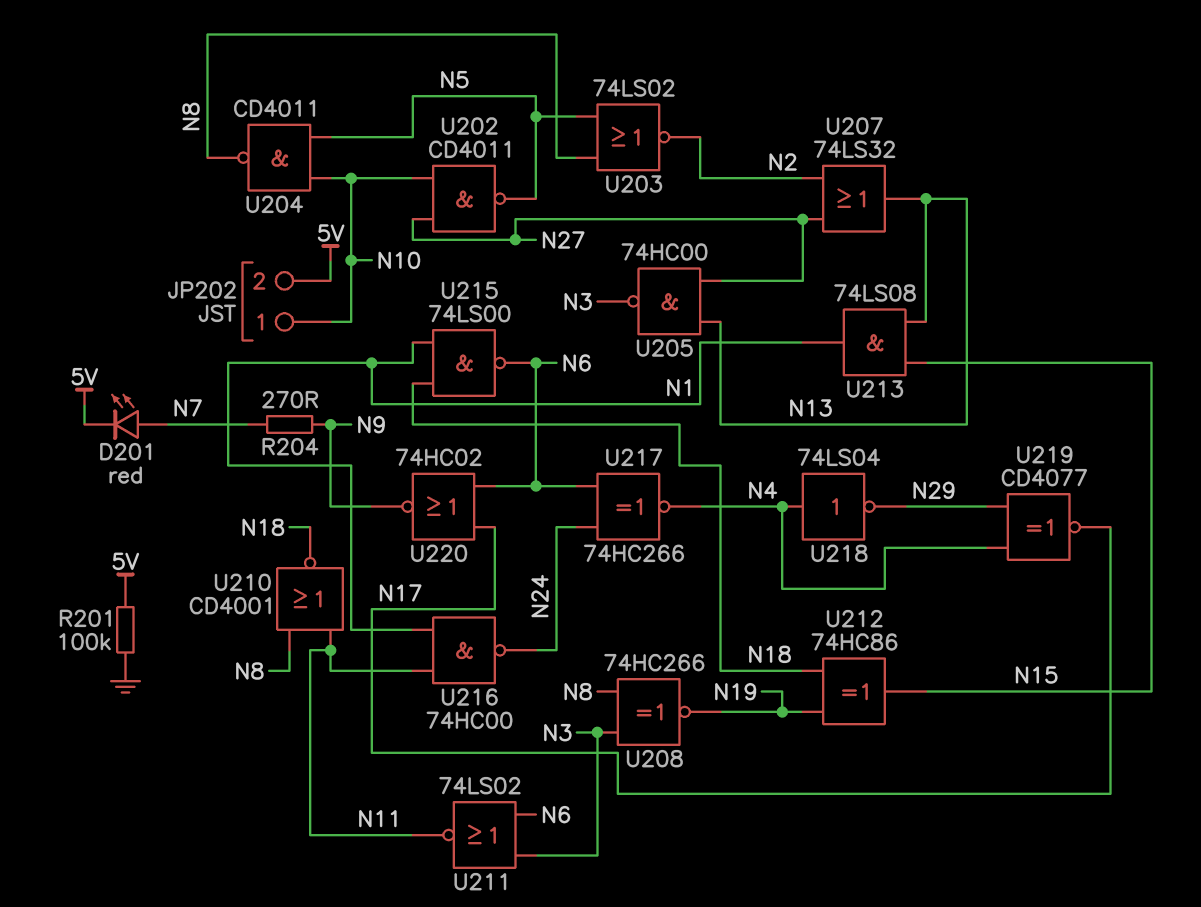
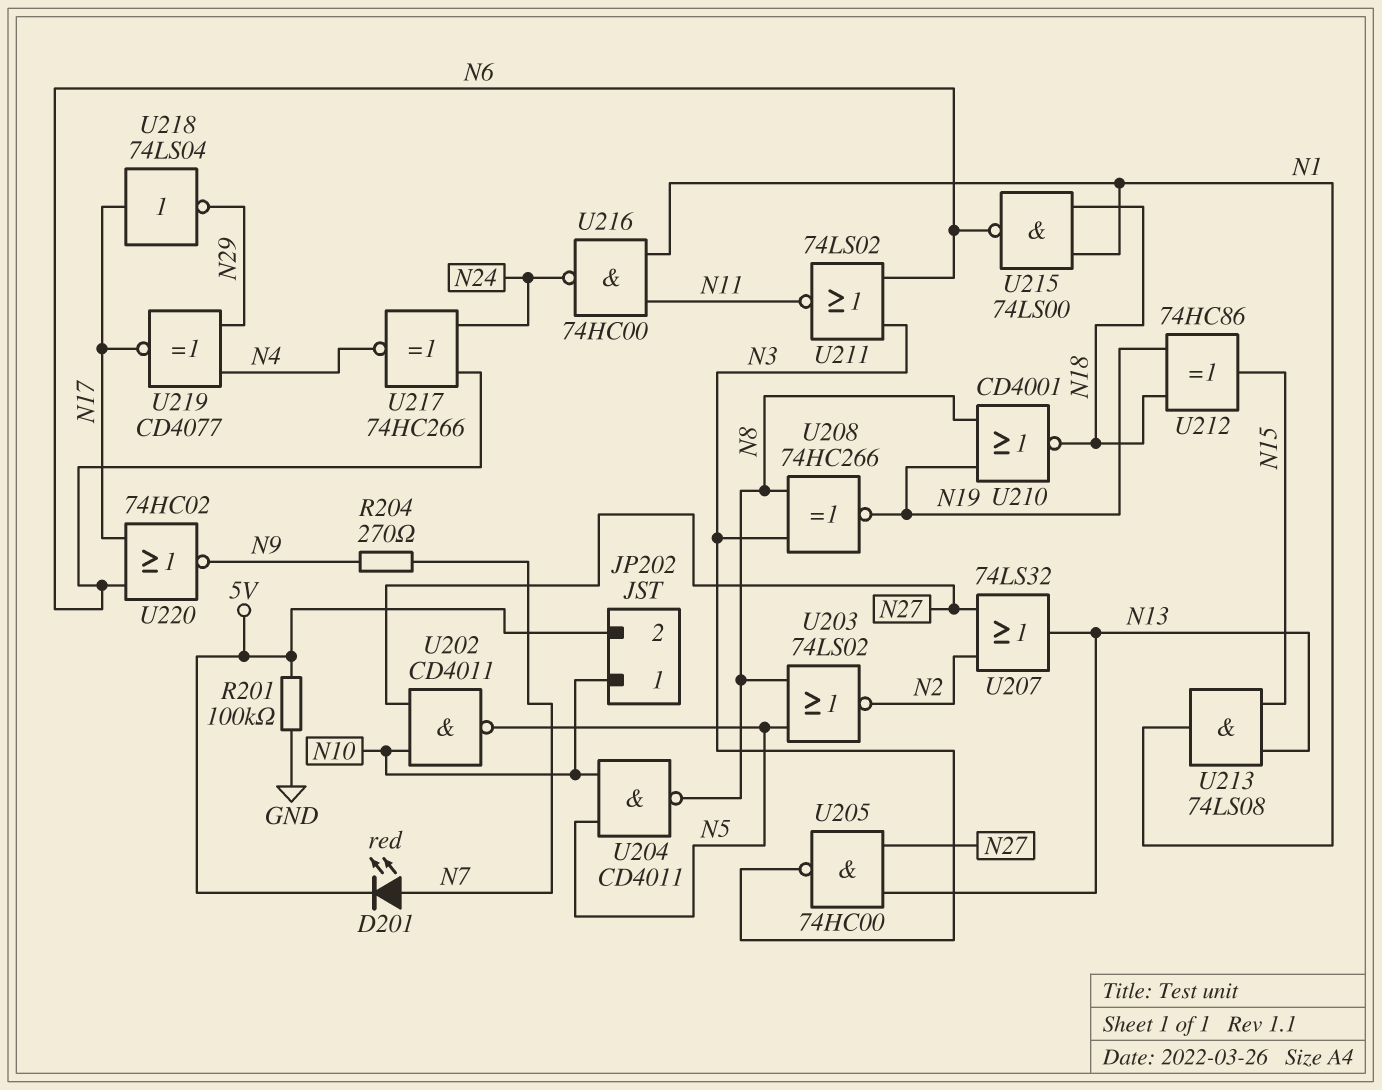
U210: NOR CD4001 (in N8, in N11, out N18) -> NOR CD4001 (in N8, in N19, out N18)
U218: NOT 74LS04 (in N4, out N29) -> NOT 74LS04 (in N17, out N29)

